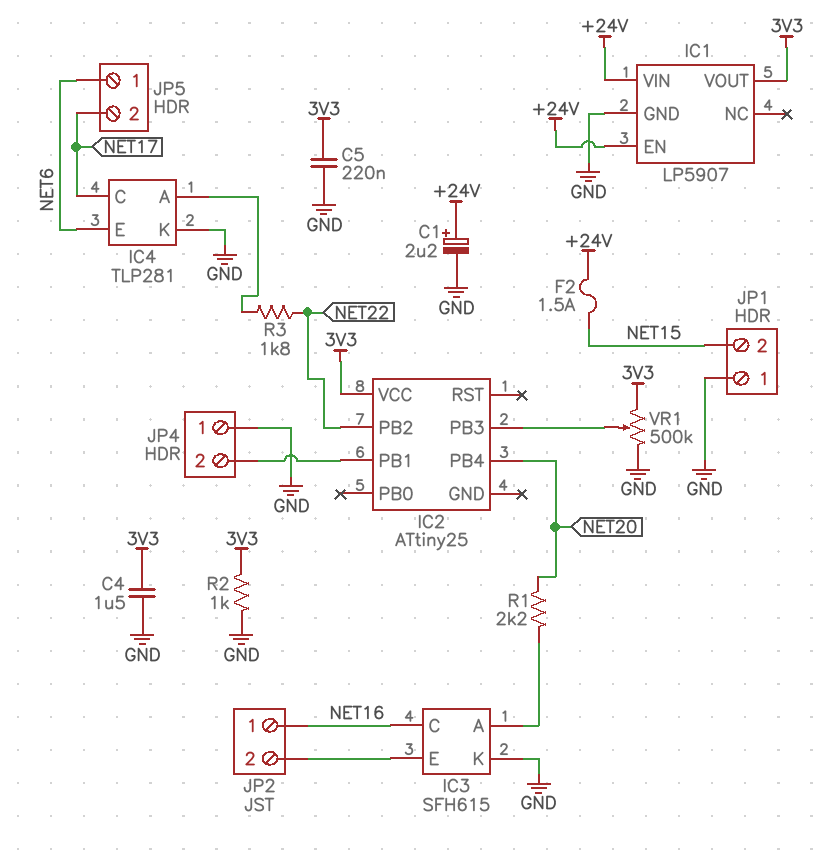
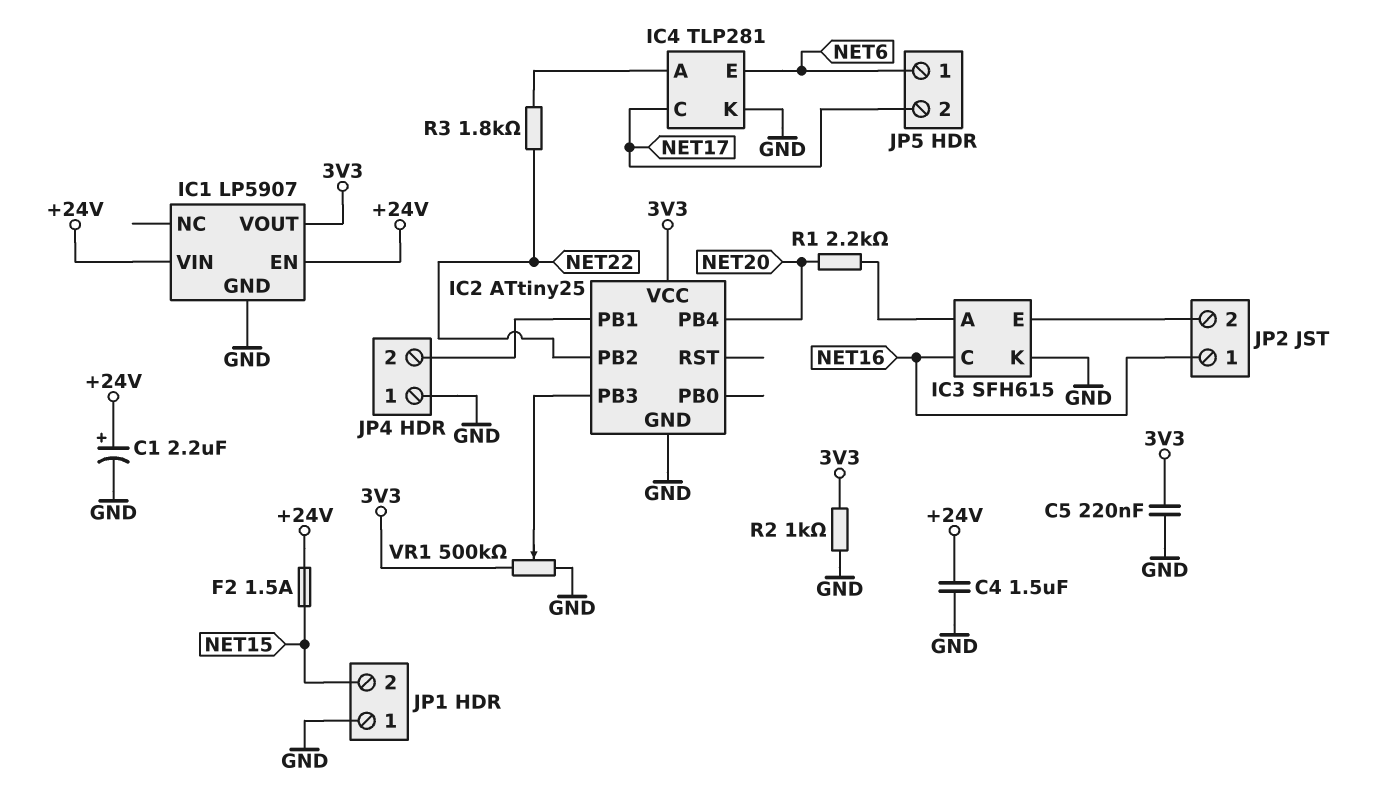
C4: 1.5uF (3V3, GND) -> 1.5uF (+24V, GND)
IC2 pin GND: none -> GND

